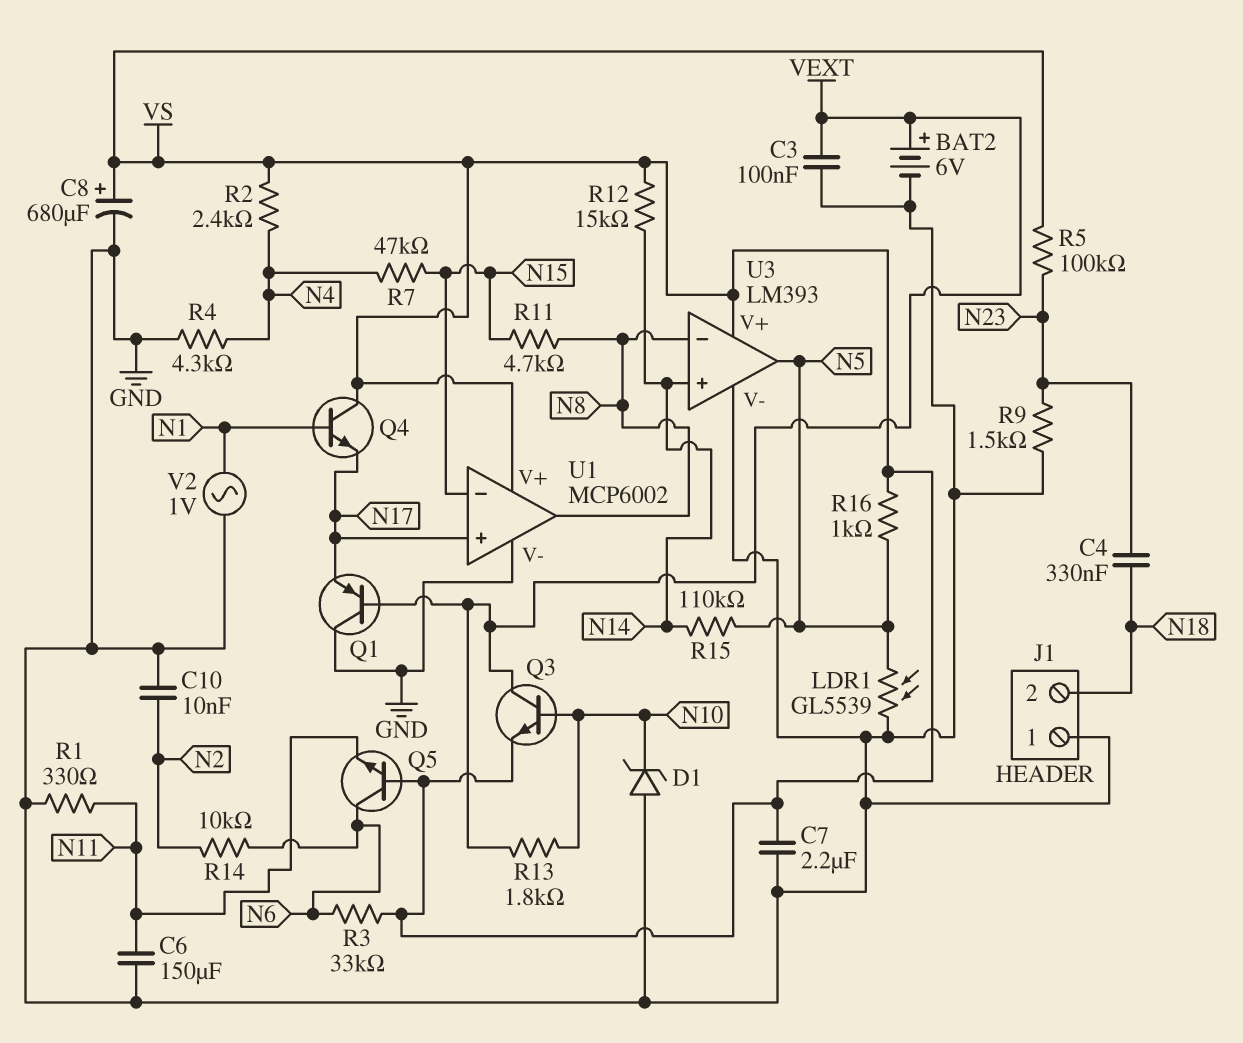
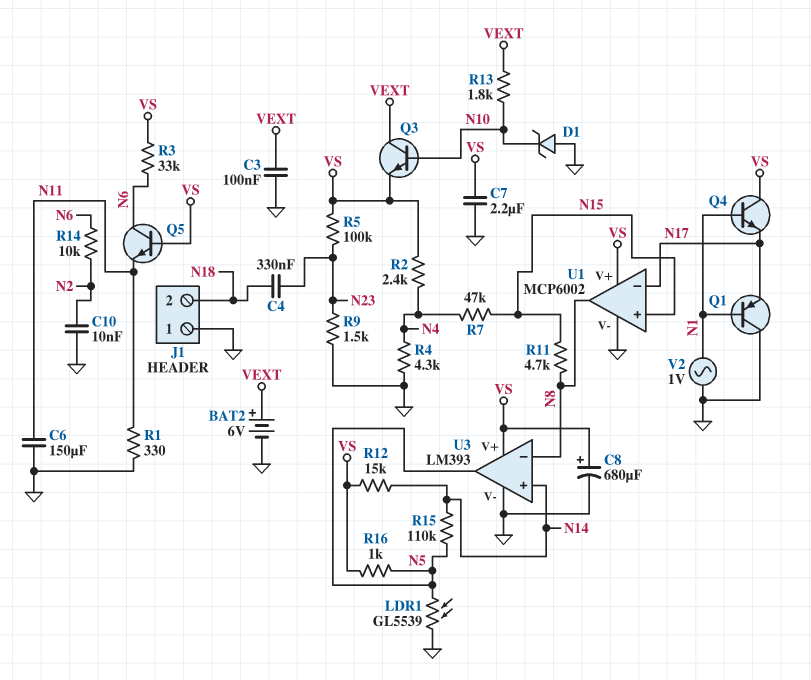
Q1: PNP (B VEXT, C GND, E N17) -> PNP (B N1, C GND, E N17)
U1 pin in+: N17 -> N15
U1 pin in-: N15 -> N17

